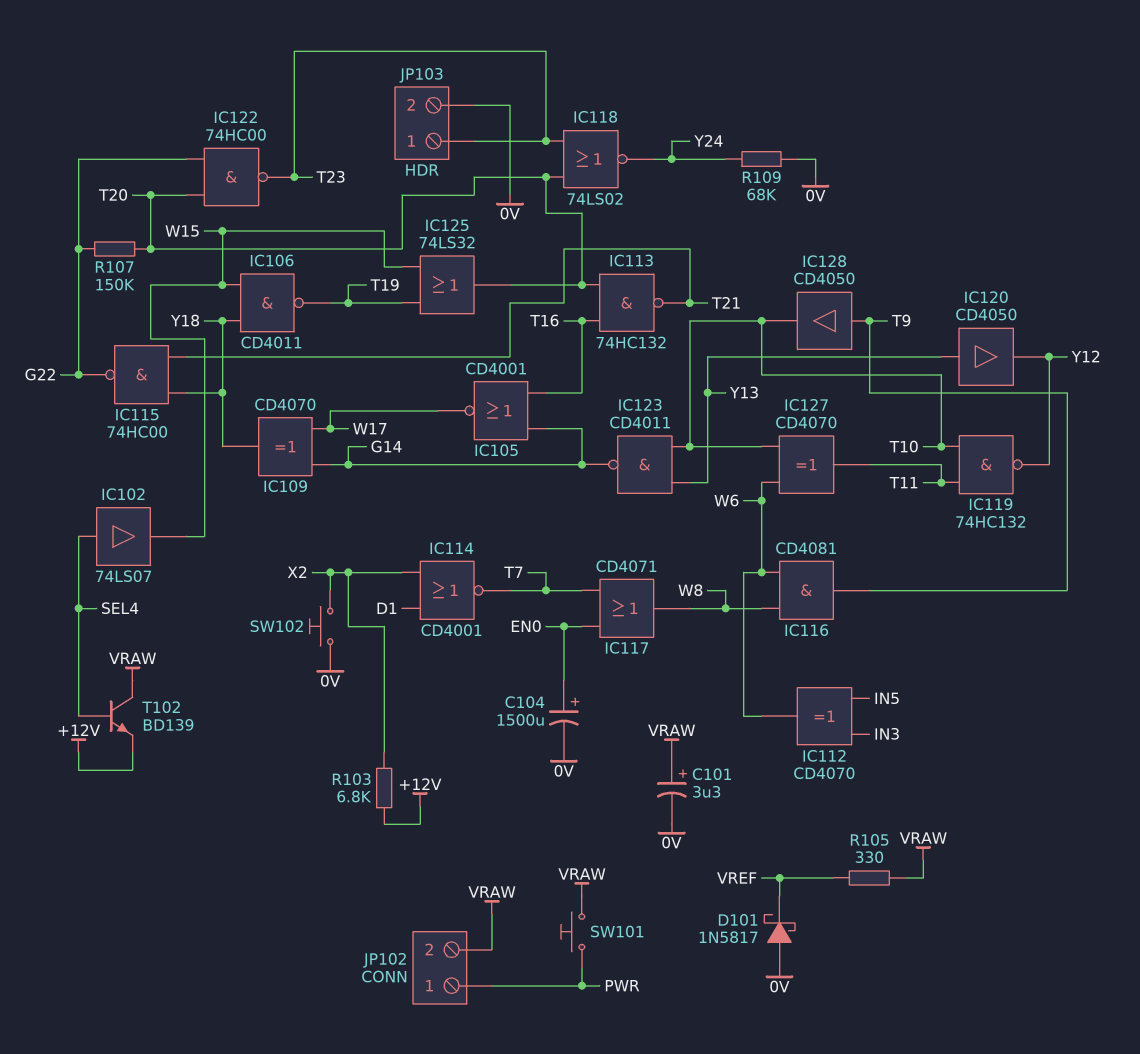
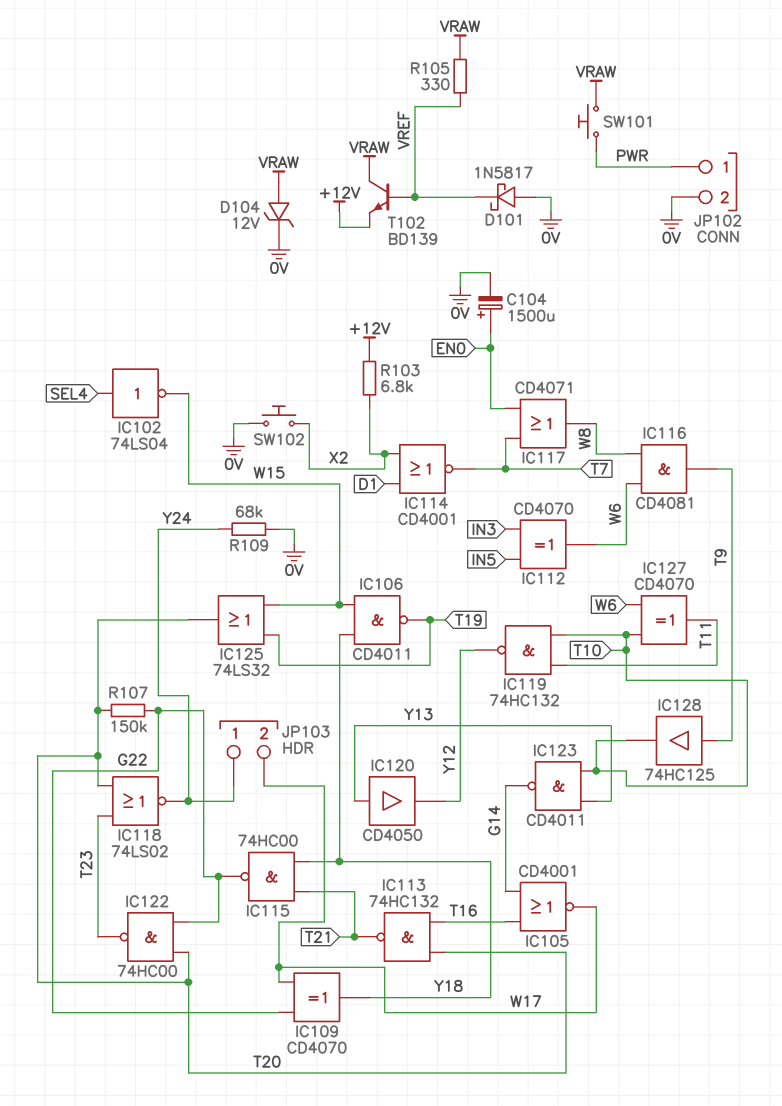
C101: 3.3uF (plus VRAW, minus 0V) -> none
D104: none -> zener 12V (A VRAW, K 0V)
IC102: buffer 74LS07 (in SEL4, out W15) -> NOT 74LS04 (in SEL4, out W15)
IC109: XOR CD4070 (in G14, in W17, out Y18) -> XOR CD4070 (in G22, in W17, out Y18)
IC128: buffer CD4050 (in T9, out T10) -> buffer 74HC125 (in T9, out T10)
JP102 pin 2: VRAW -> 0V
JP103 pin 1: T23 -> Y24
JP103 pin 2: 0V -> W17
T102: NPN BD139 (B SEL4, C VRAW, E +12V) -> NPN BD139 (B VREF, C VRAW, E +12V)

